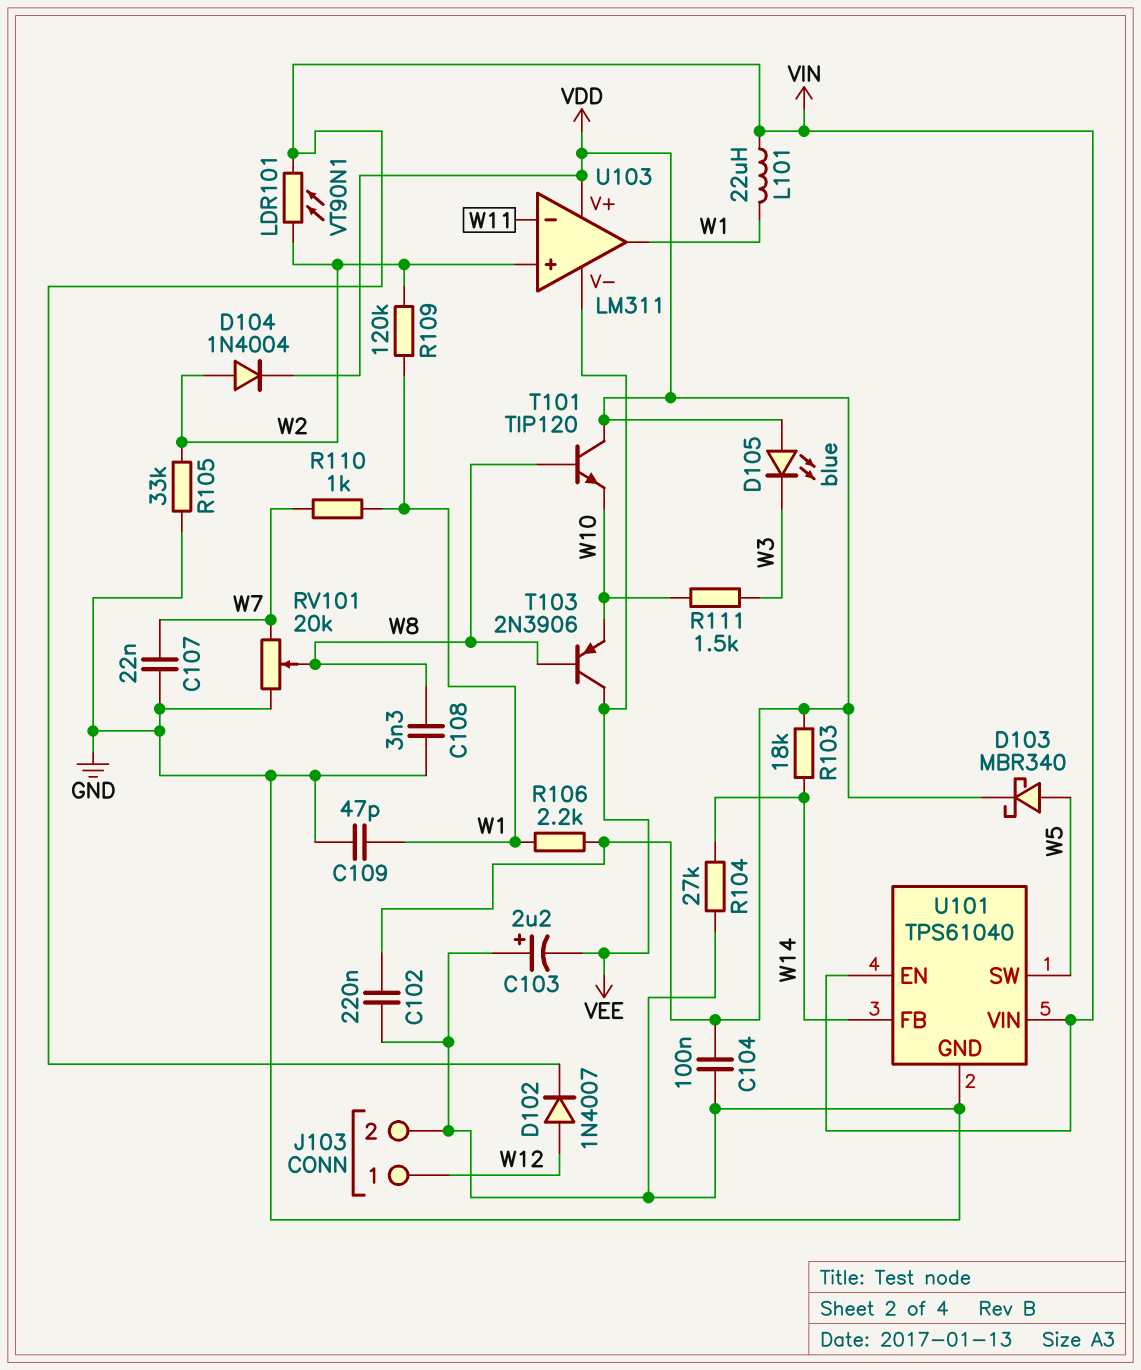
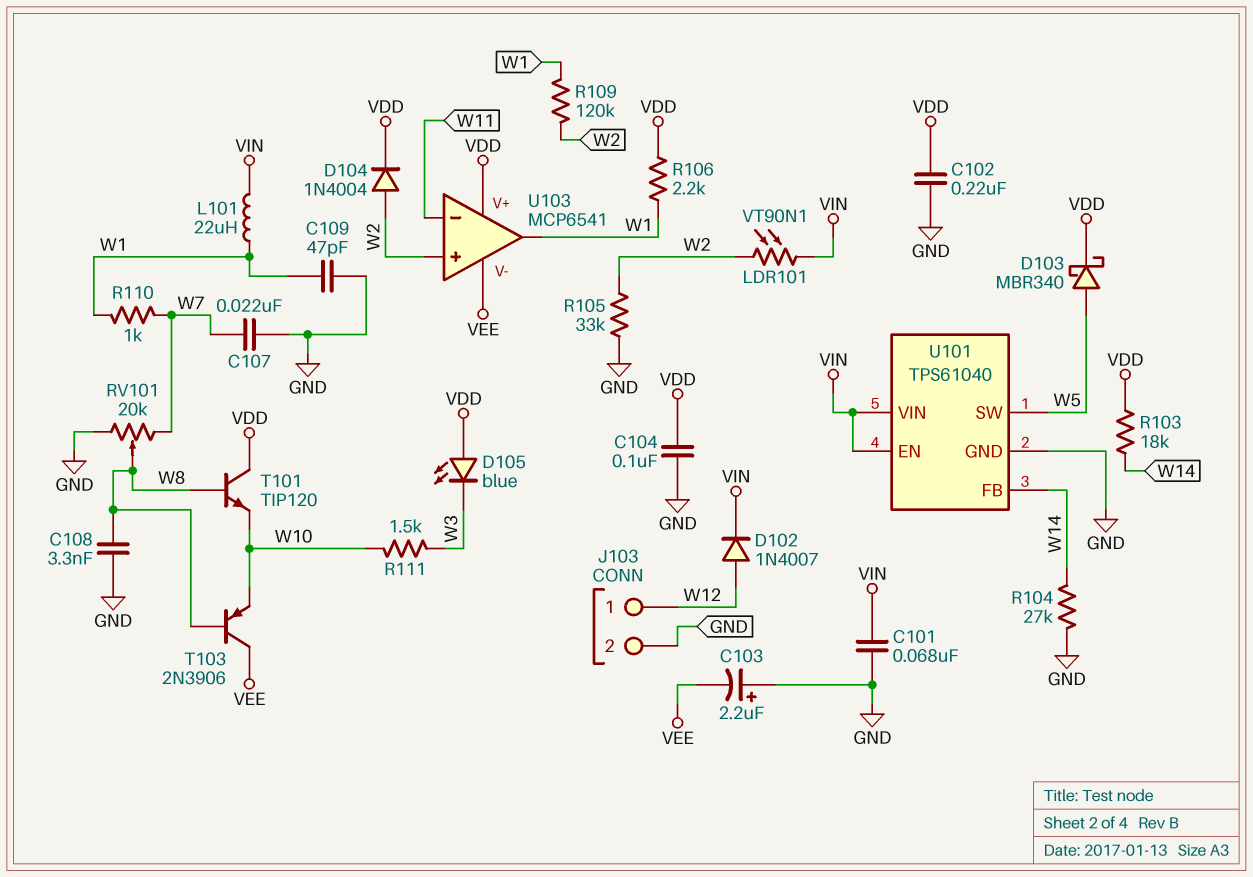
C101: none -> 68nF (GND, VIN)
U103: LM311 -> MCP6541

